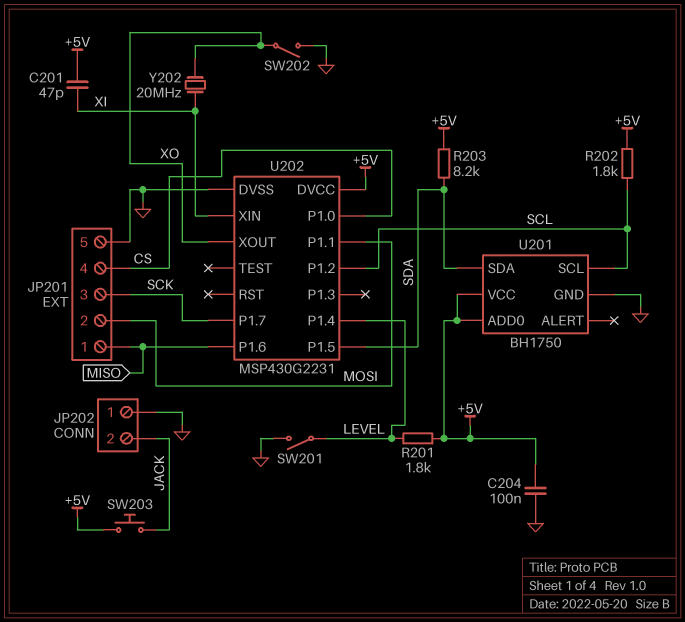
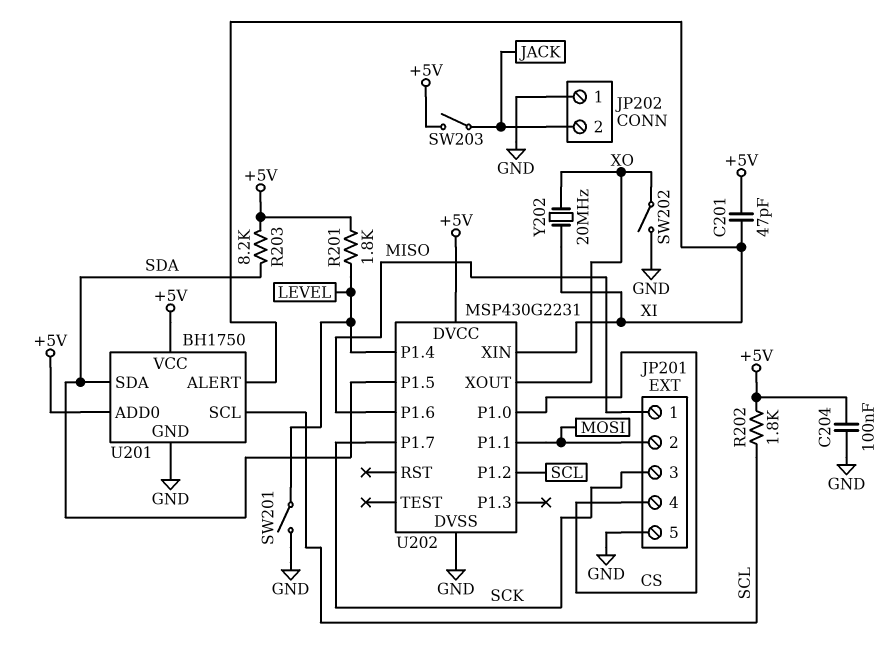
SW203: button (+5V, JACK) -> switch (+5V, JACK)
U201 pin ALERT: none -> XI

